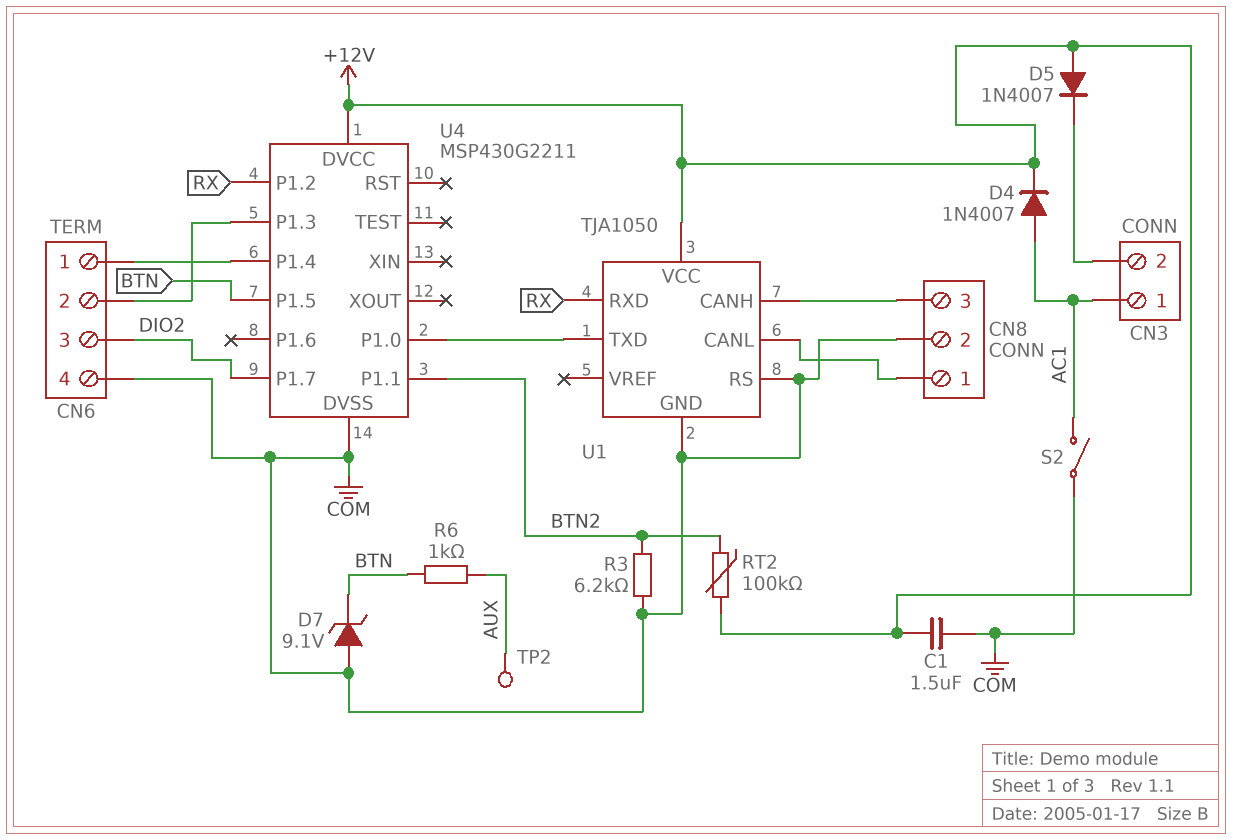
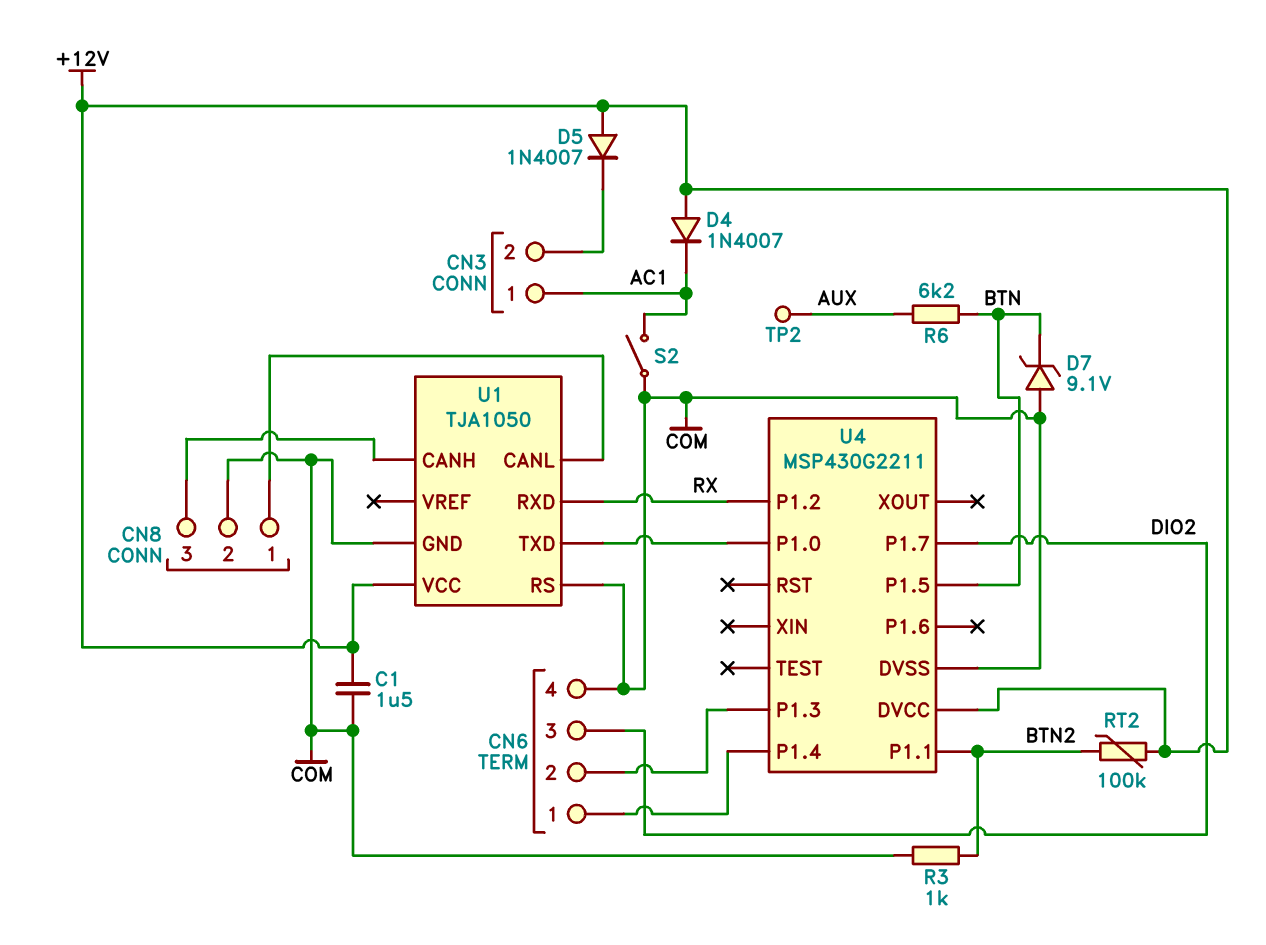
D4: diode 1N4007 (A AC1, K +12V) -> diode 1N4007 (A +12V, K AC1)
R3: 6.2k (BTN2, COM) -> 1k (BTN2, COM)
R6: 1k (AUX, BTN) -> 6.2k (AUX, BTN)

